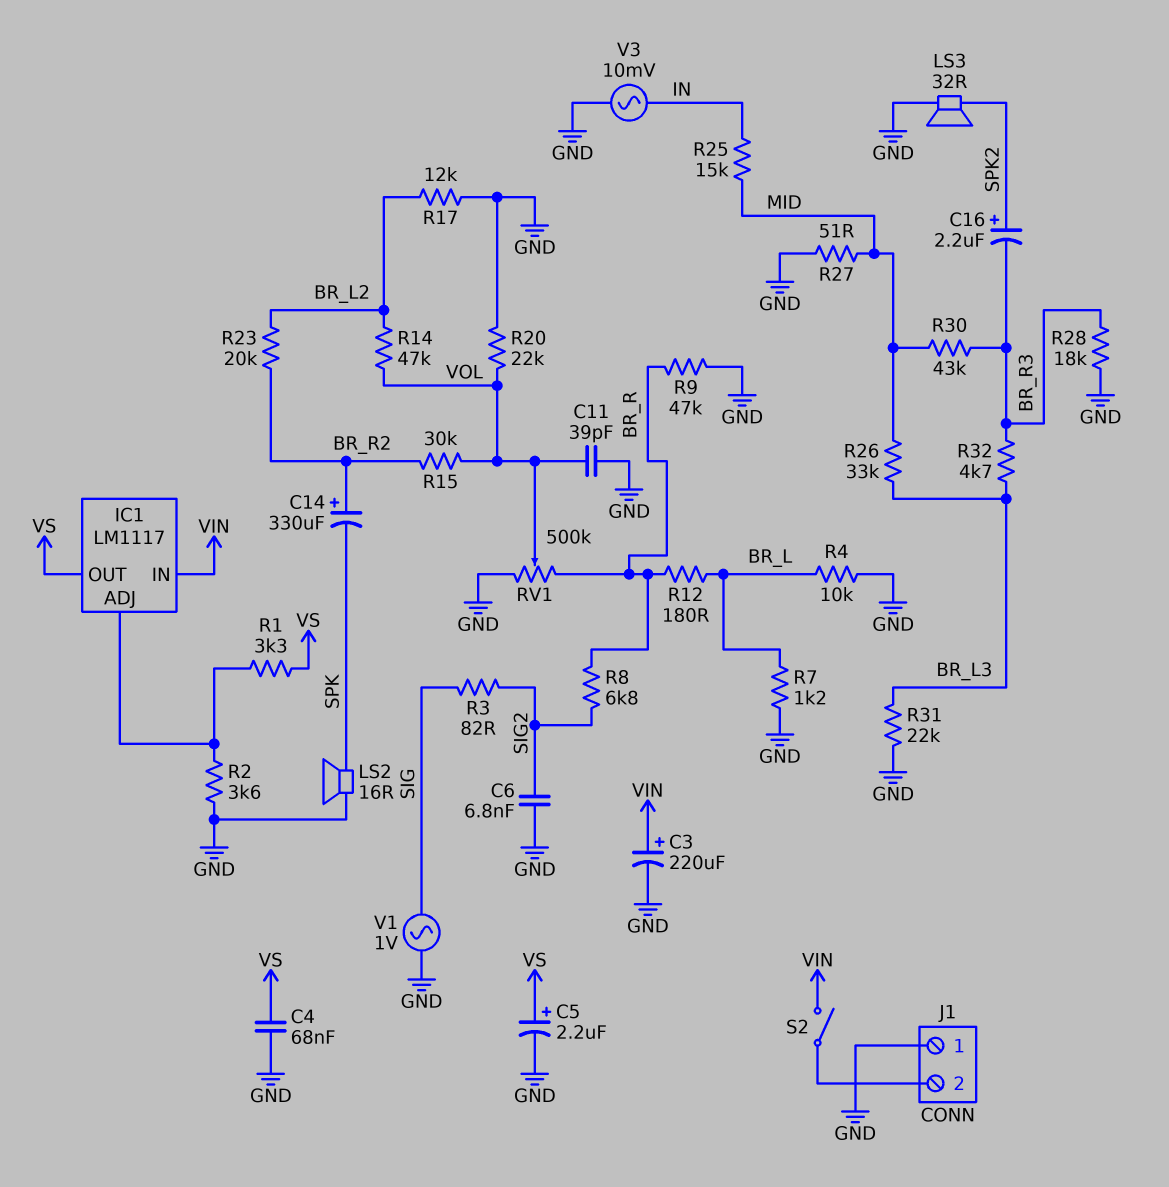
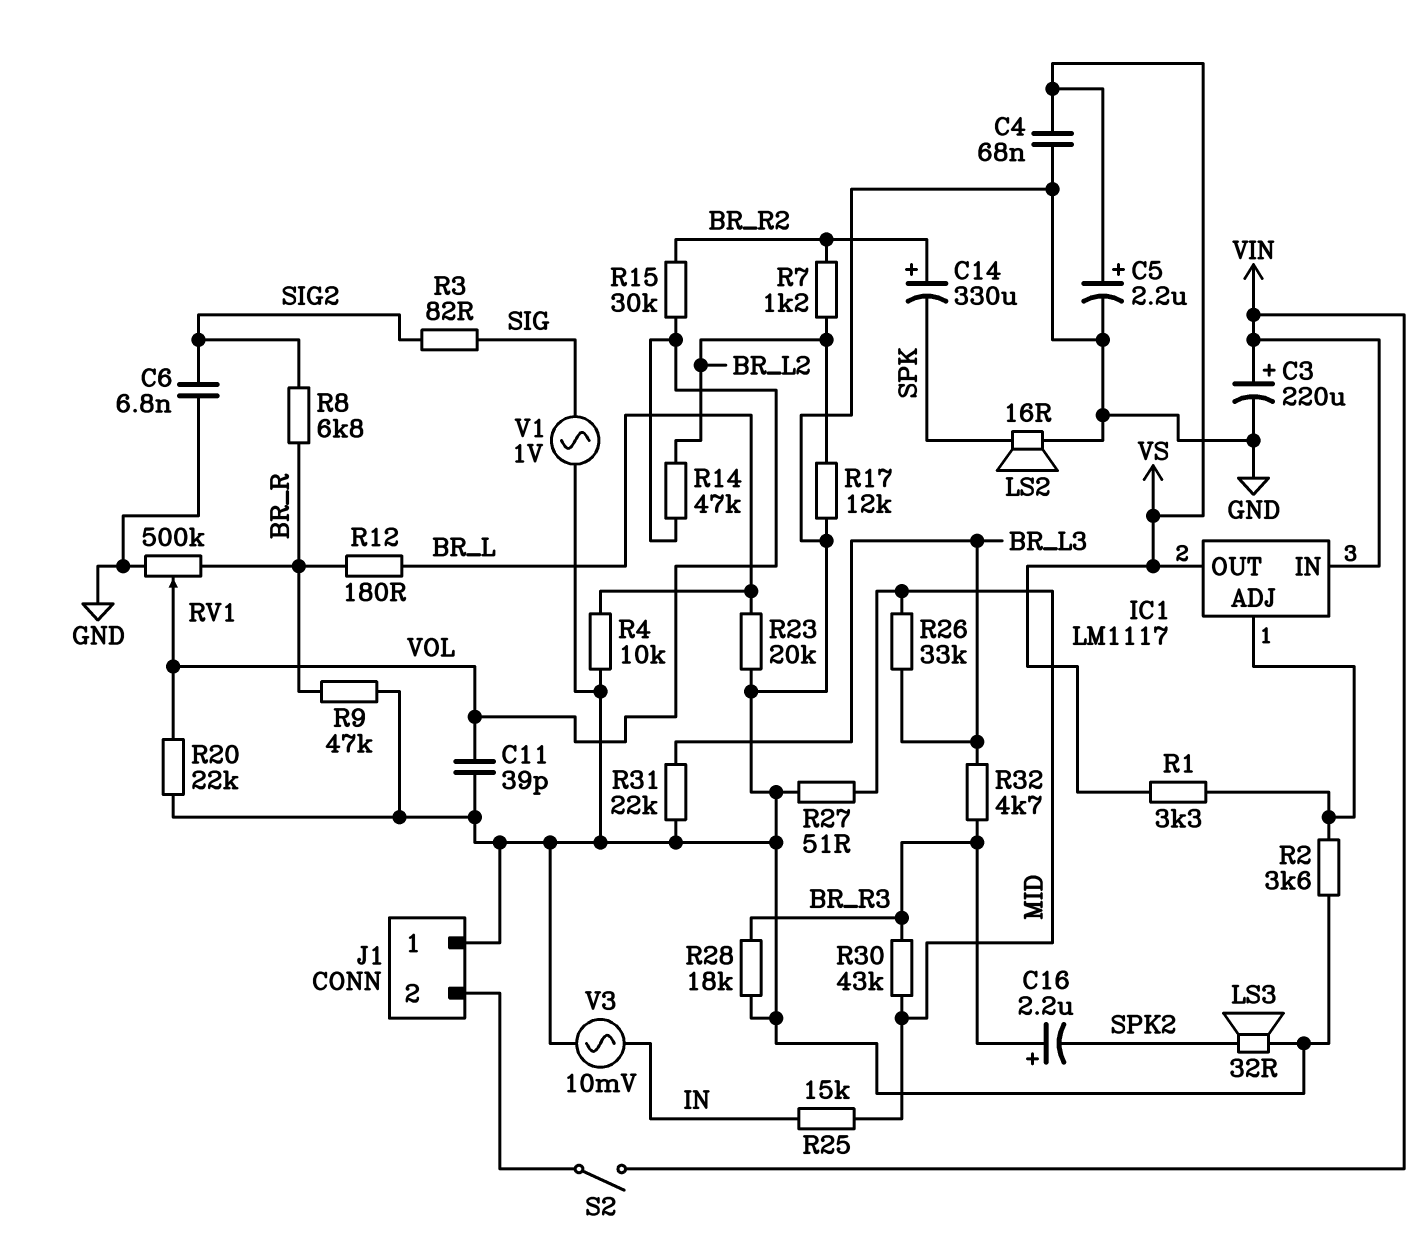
C16: 2.2uF (plus SPK2, minus BR_R3) -> 2.2uF (plus BR_R3, minus SPK2)
R7: 1.2k (BR_L, GND) -> 1.2k (BR_L2, BR_R2)
R23: 20k (BR_L2, BR_R2) -> 20k (BR_L, GND)

